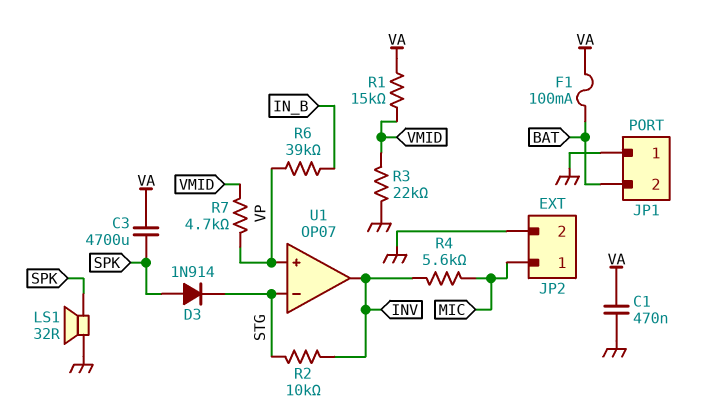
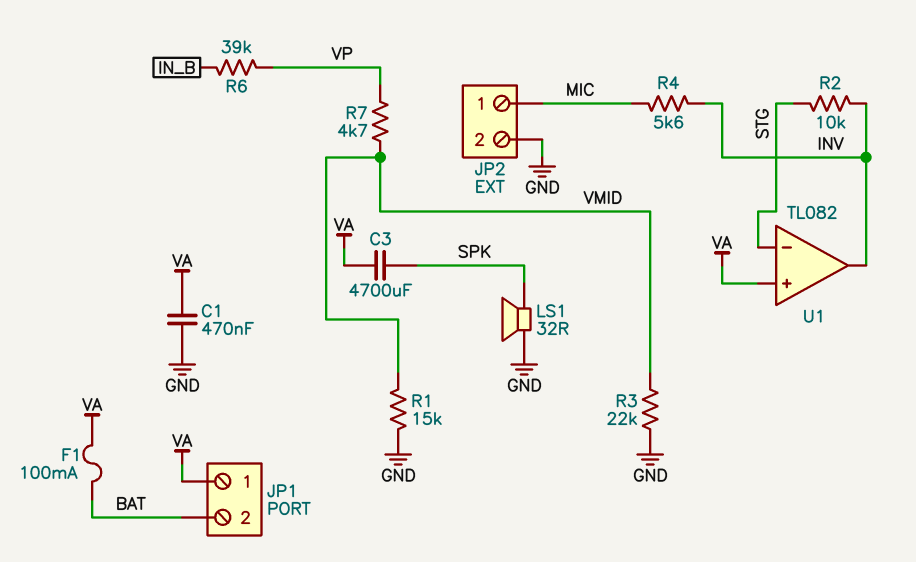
D3: diode 1N914 (A SPK, K STG) -> none
JP1 pin 1: GND -> VA
R1: 15k (VA, VMID) -> 15k (GND, VMID)
U1: OP07 -> TL082
U1 pin in+: VP -> VA

